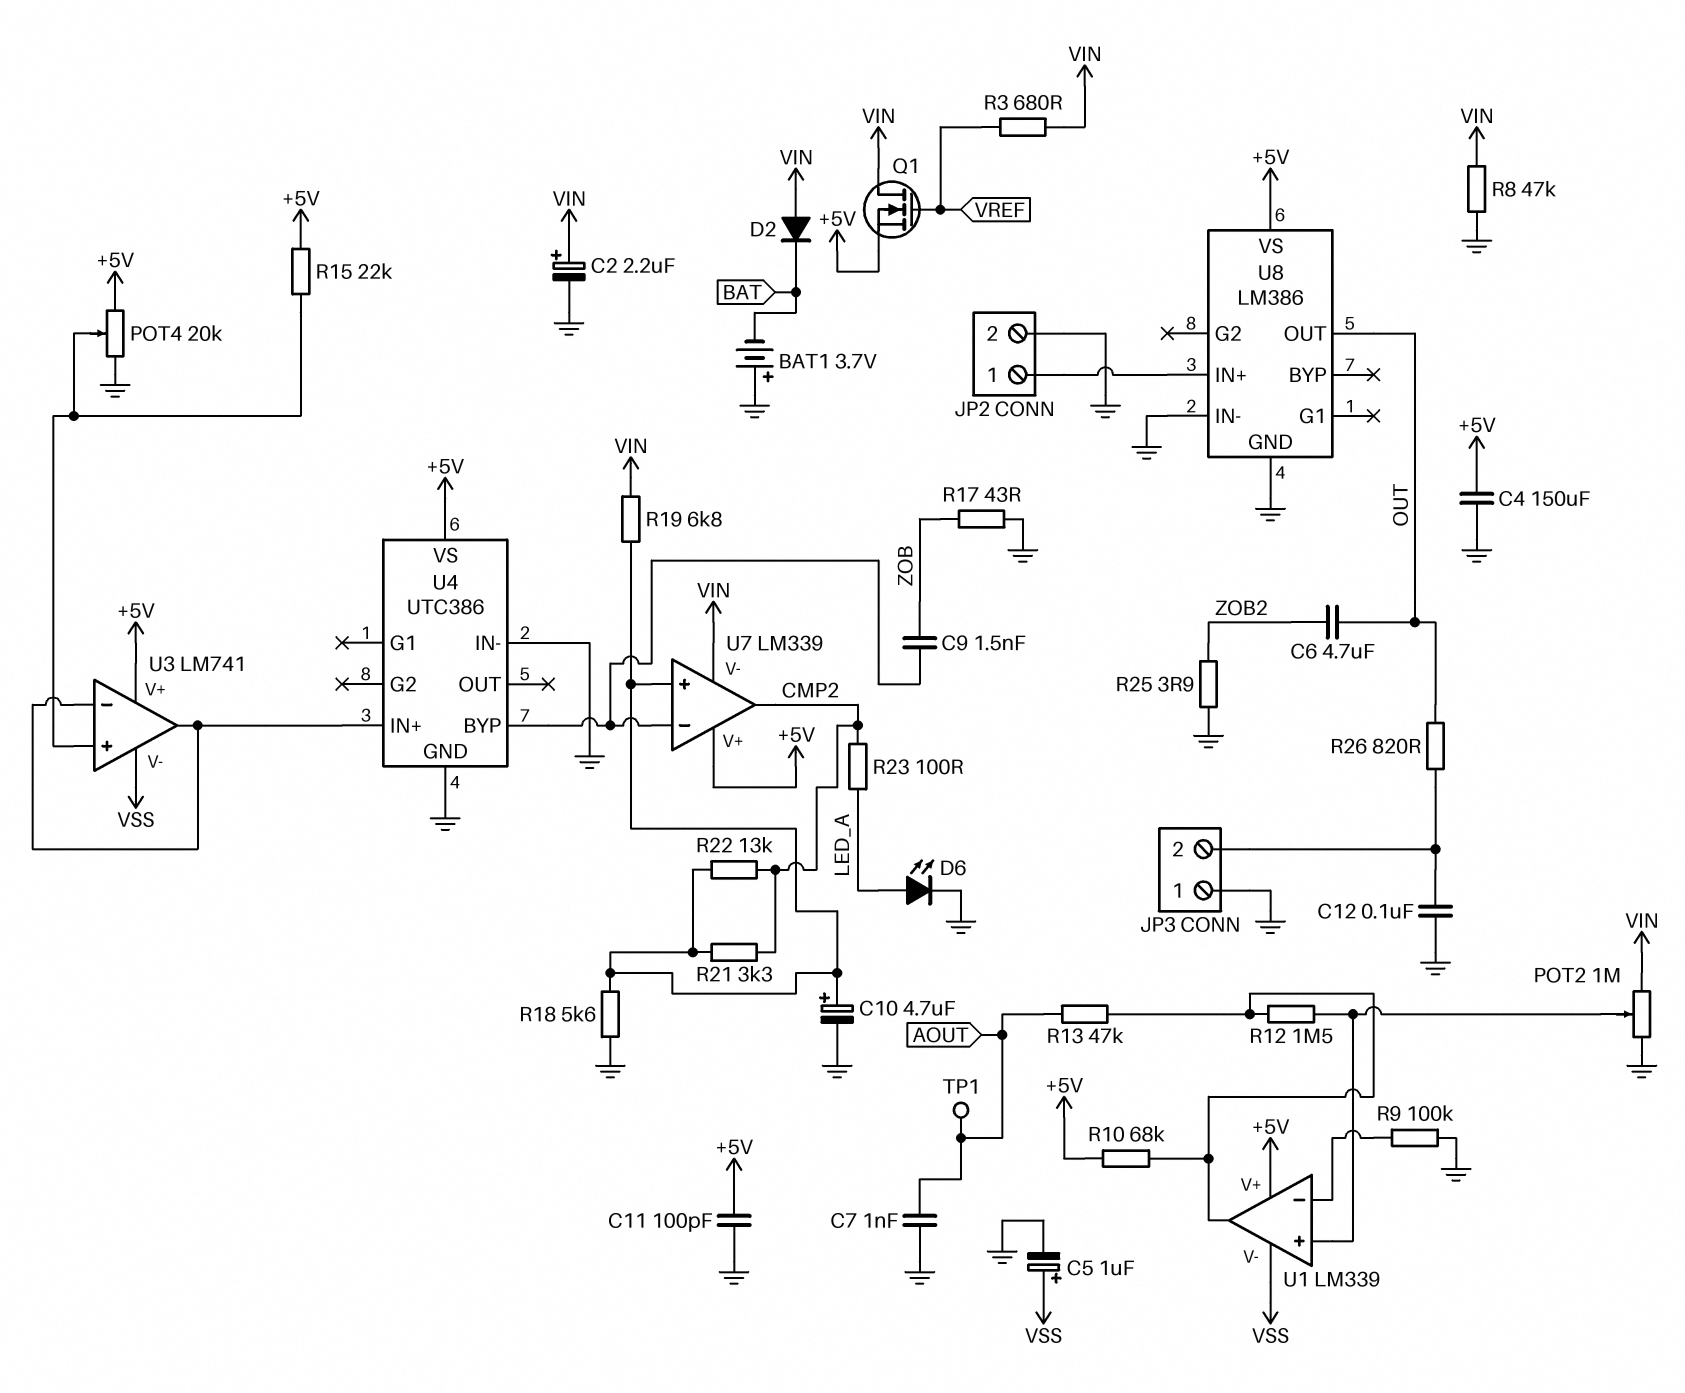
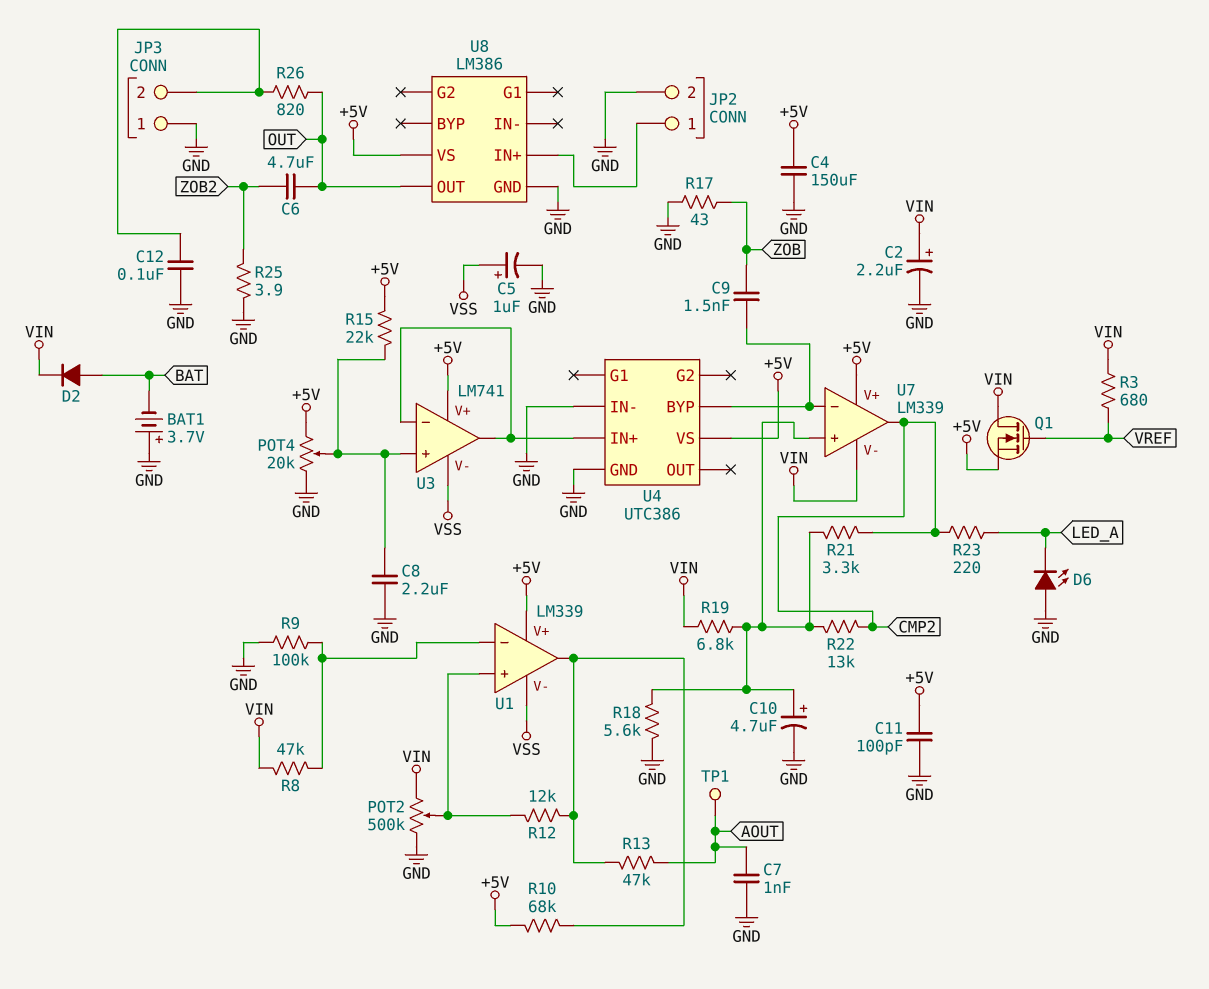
C8: none -> 2.2uF (GND, U3/in+)
D2: diode (A VIN, K BAT) -> diode (A BAT, K VIN)
D6: LED (A LED_A, K GND) -> LED (A GND, K LED_A)
POT2: 1M (GND, VIN, wiper U1/in+) -> 500k (GND, VIN, wiper U1/in+)
R8: 47k (GND, VIN) -> 47k (U1/in-, VIN)
R12: 1.5M (U1/in+, U1/out) -> 12k (U1/in+, U1/out)
R23: 100 (CMP2, LED_A) -> 220 (CMP2, LED_A)
U8 pin IN-: GND -> none

